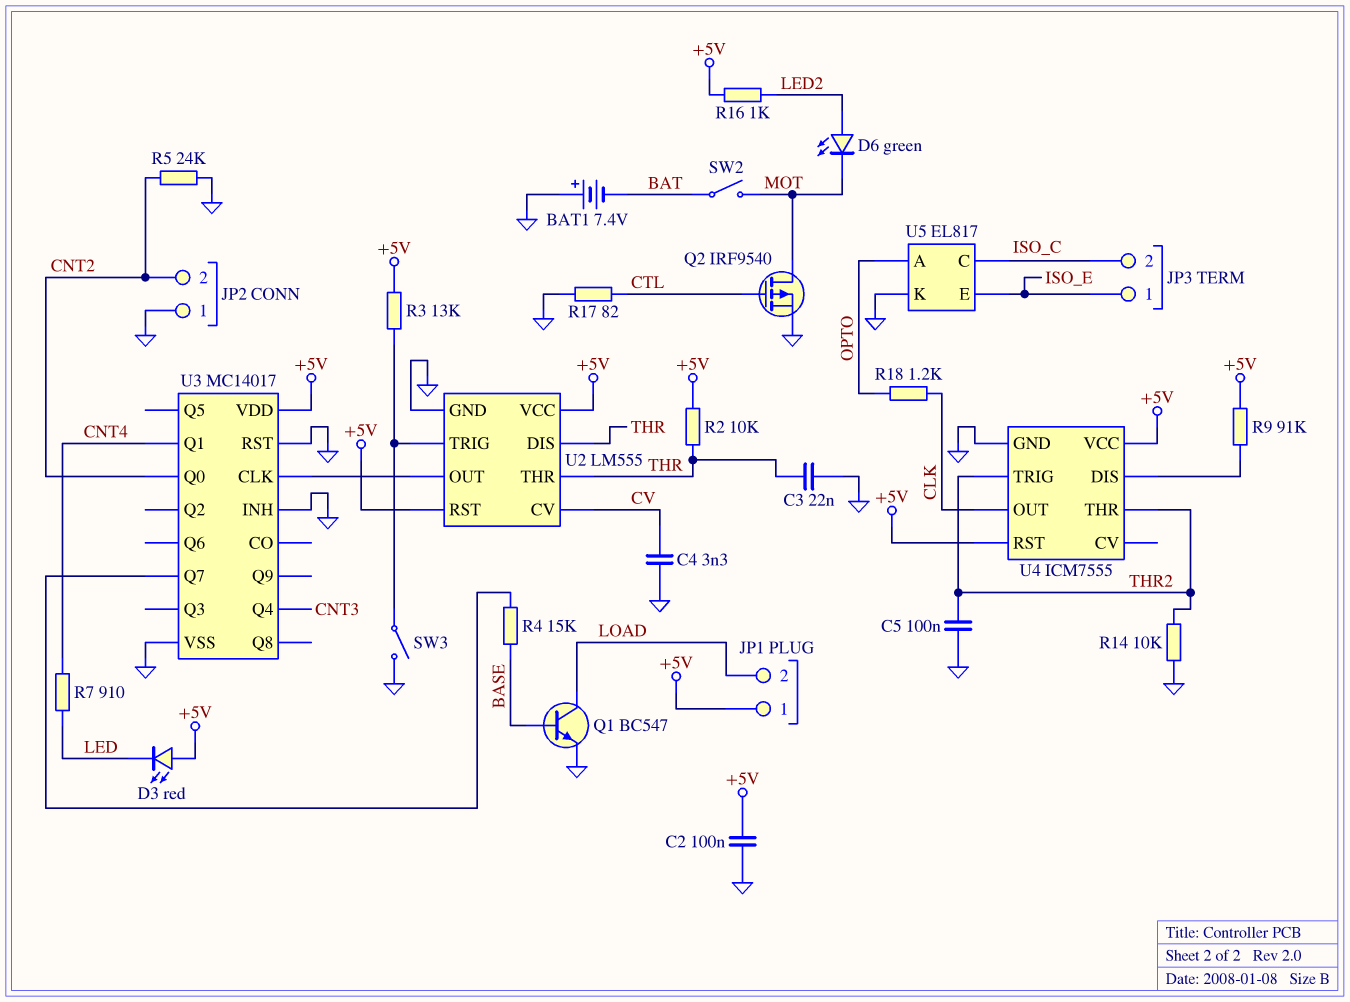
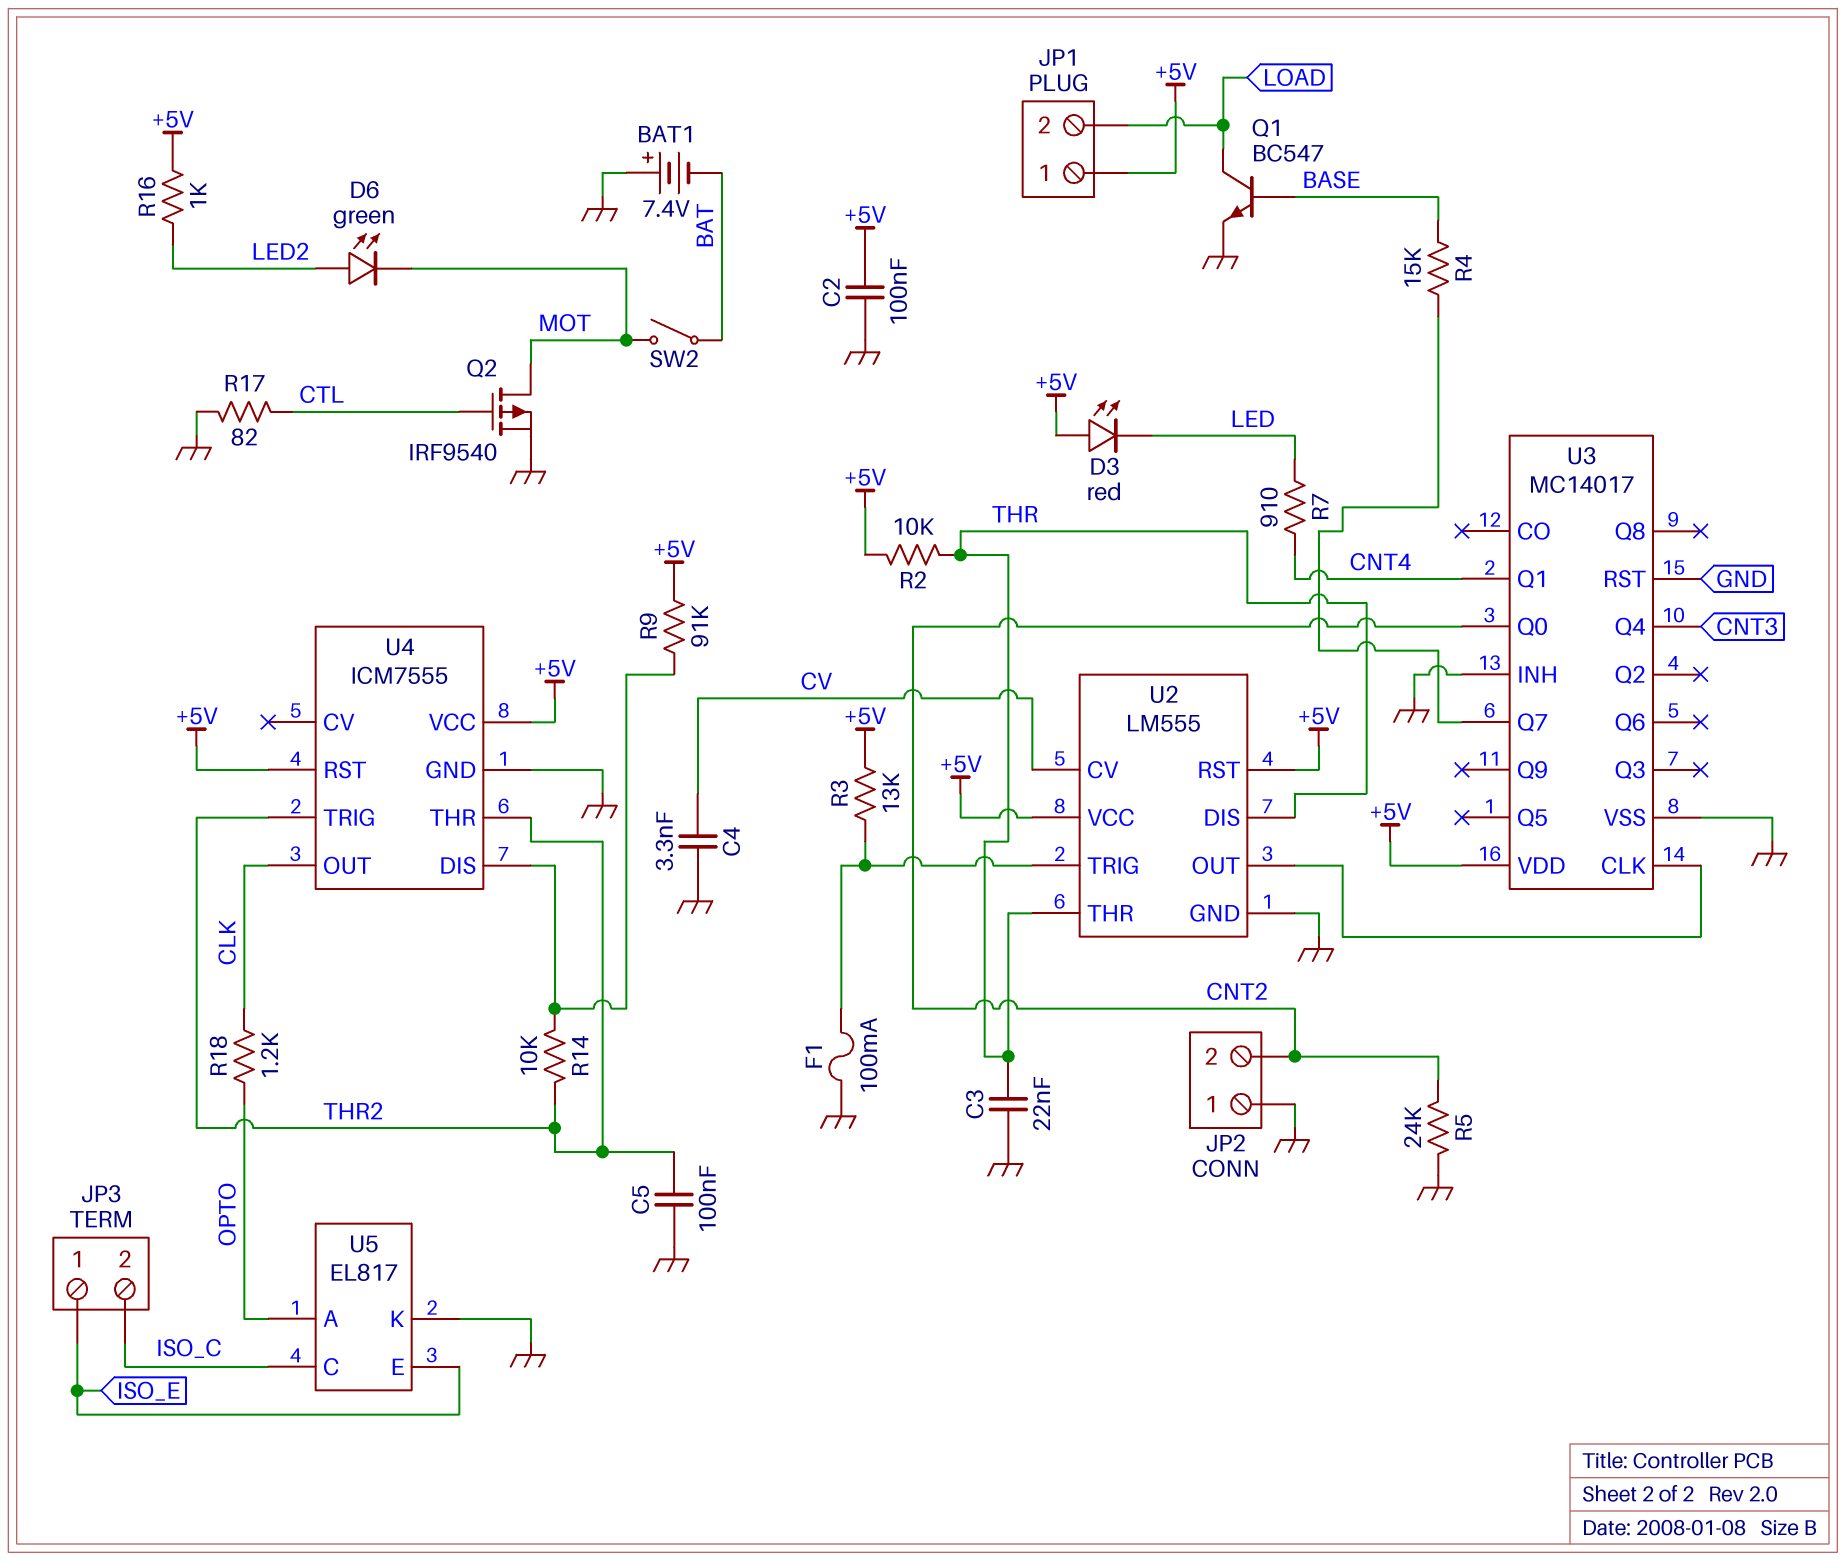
F1: none -> 100mA (GND, U2/TRIG)
R14: 10k (GND, THR2) -> 10k (THR2, U4/DIS)
SW3: switch (GND, U2/TRIG) -> none

